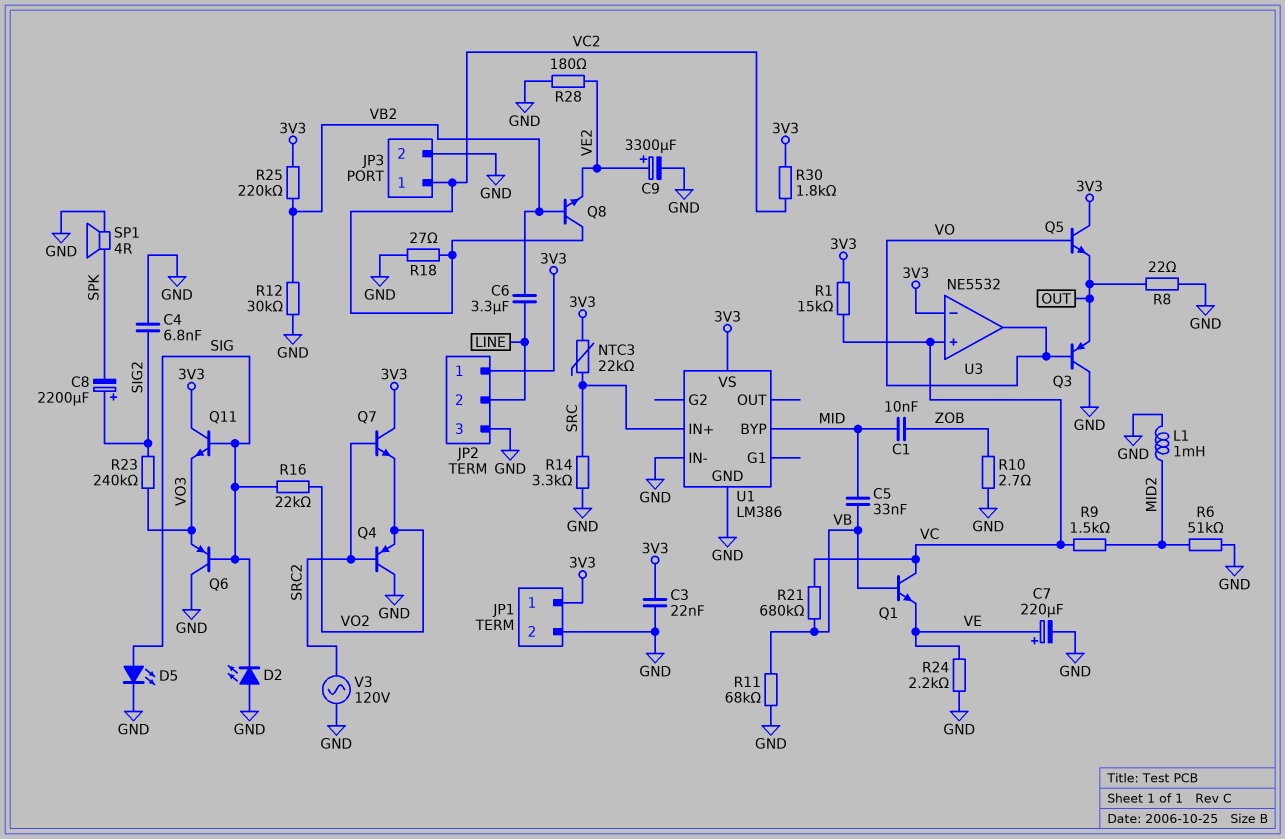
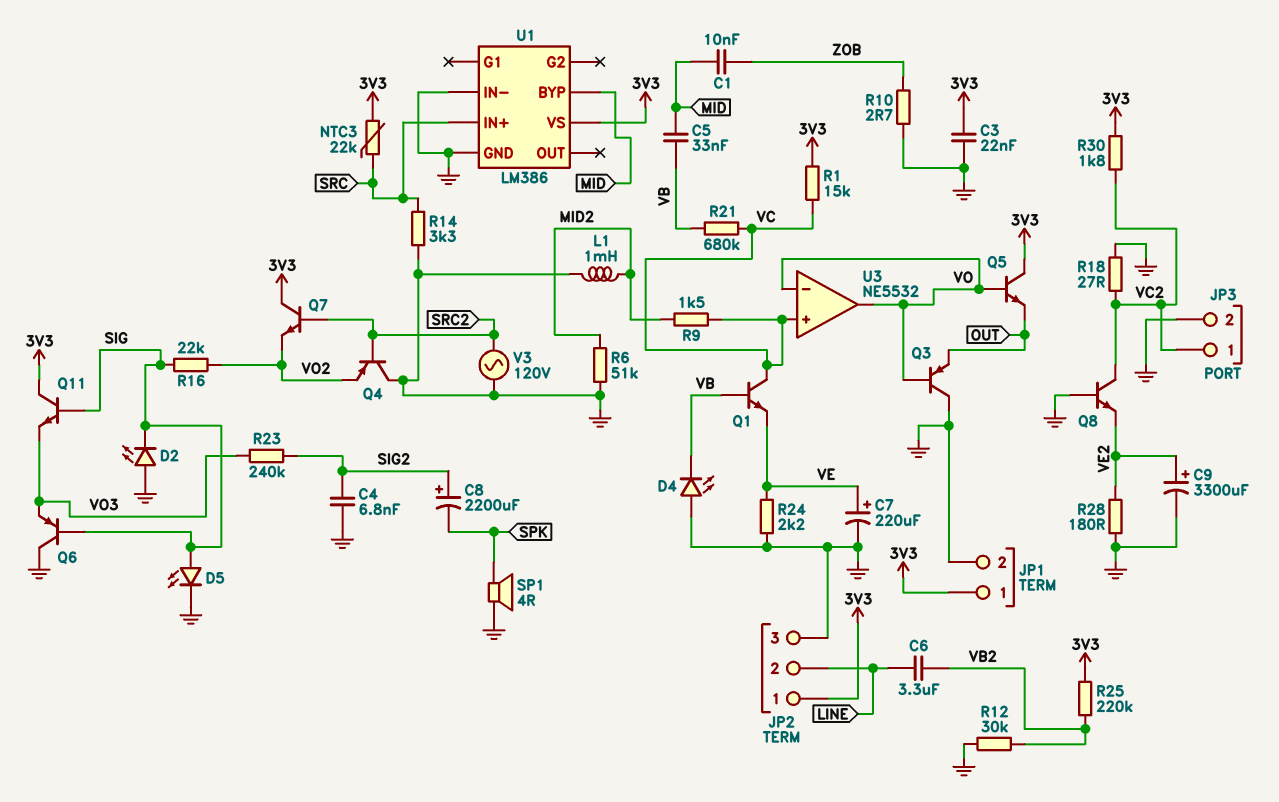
D4: none -> LED (A GND, K VB)
Q8: NPN (B VB2, C VC2, E VE2) -> NPN (B GND, C VC2, E VE2)
R8: 22 (GND, OUT) -> none
R11: 68k (GND, VB) -> none
U3 pin in-: 3V3 -> VO

